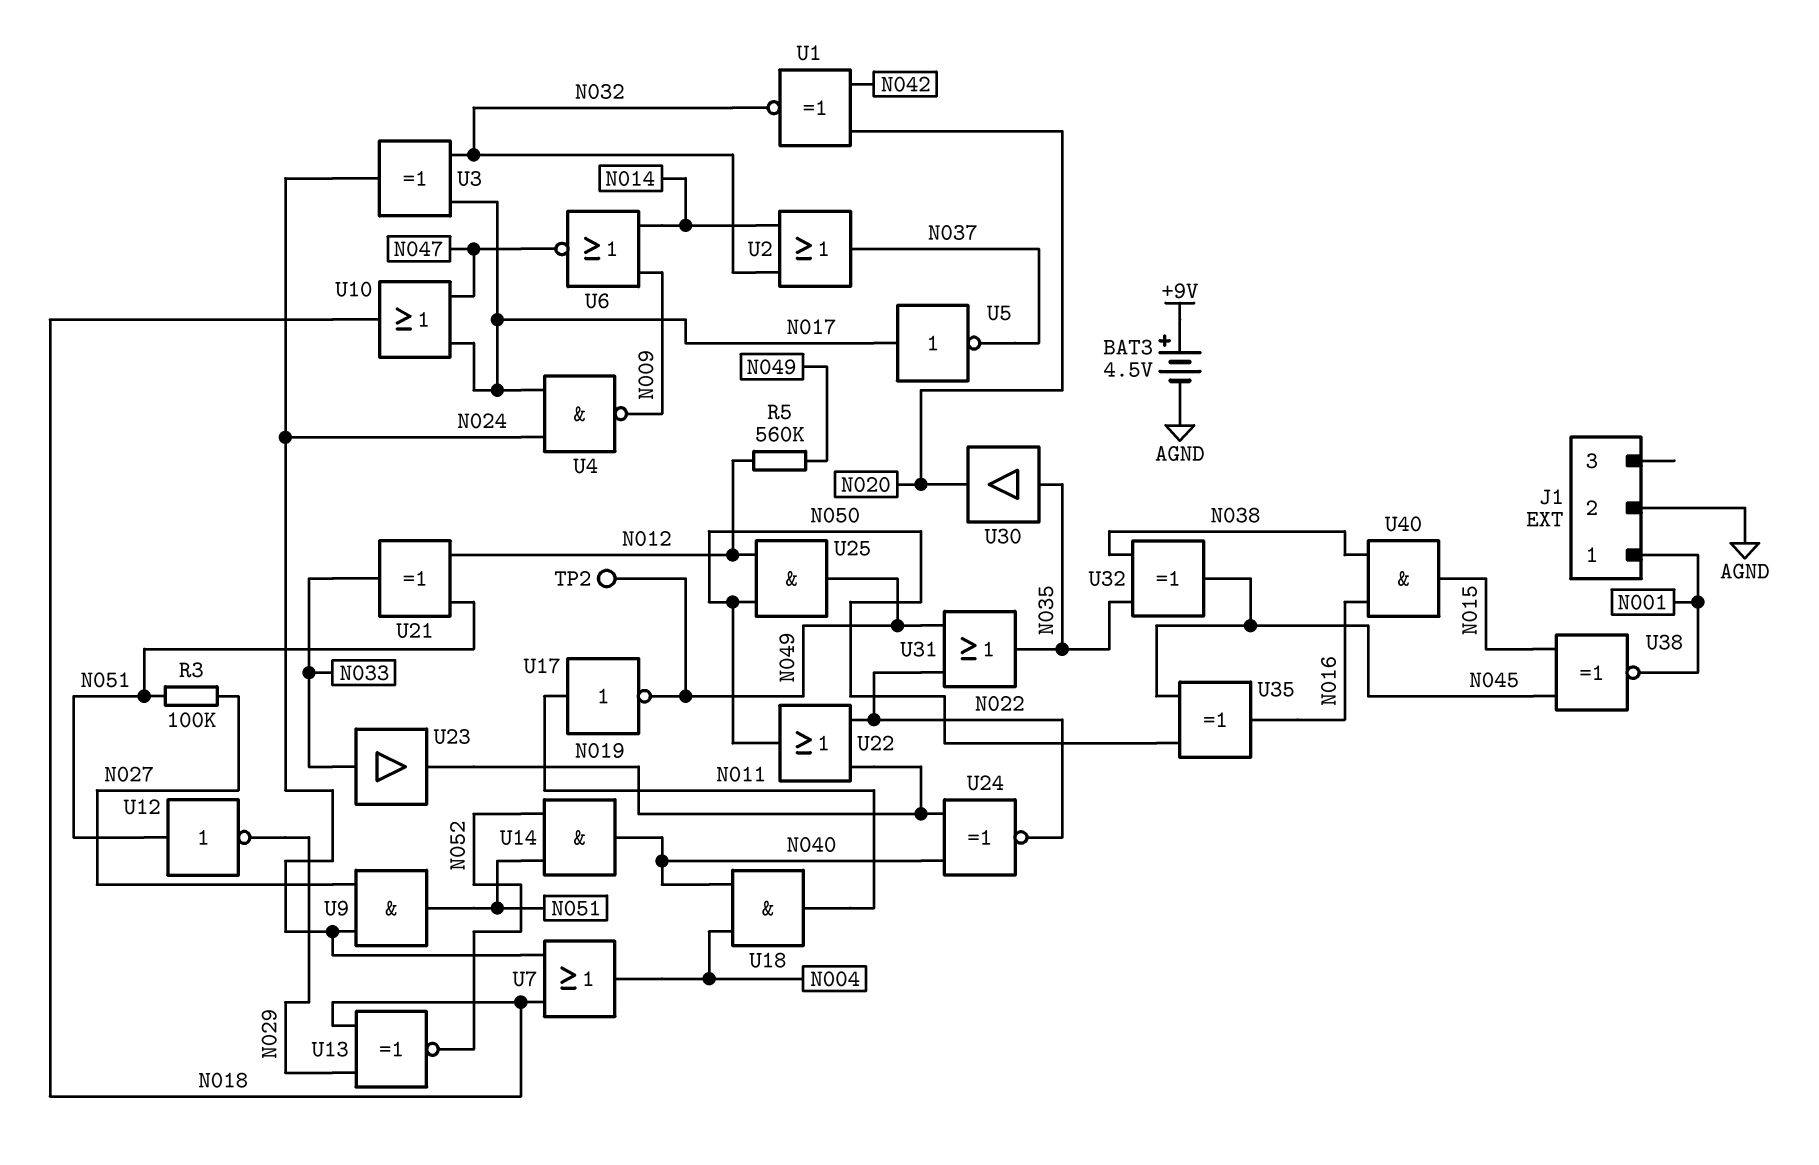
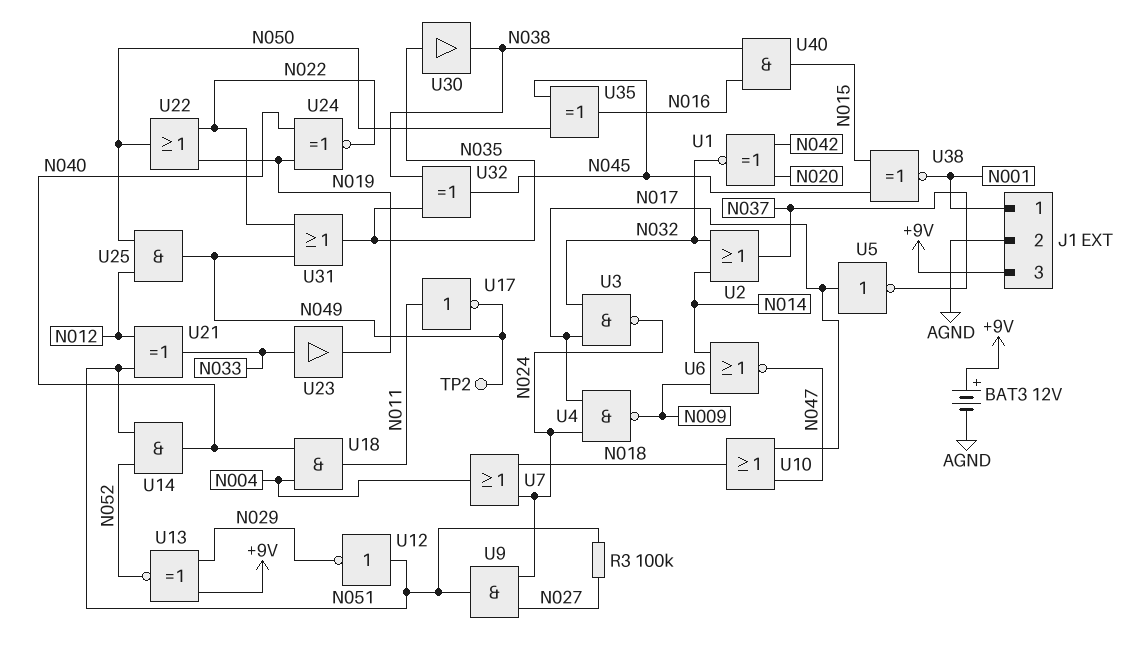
BAT3: 4.5V (plus +9V, minus AGND) -> 12V (plus +9V, minus AGND)
J1 pin 3: none -> +9V
R5: 560k (N012, N049) -> none
U3: XOR (in N017, in N032, out N024) -> NAND (in N017, in N032, out N024)
U13: XNOR (in N018, in N029, out N052) -> XNOR (in +9V, in N029, out N052)
U30: buffer (in N035, out N020) -> buffer (in N035, out N038)

